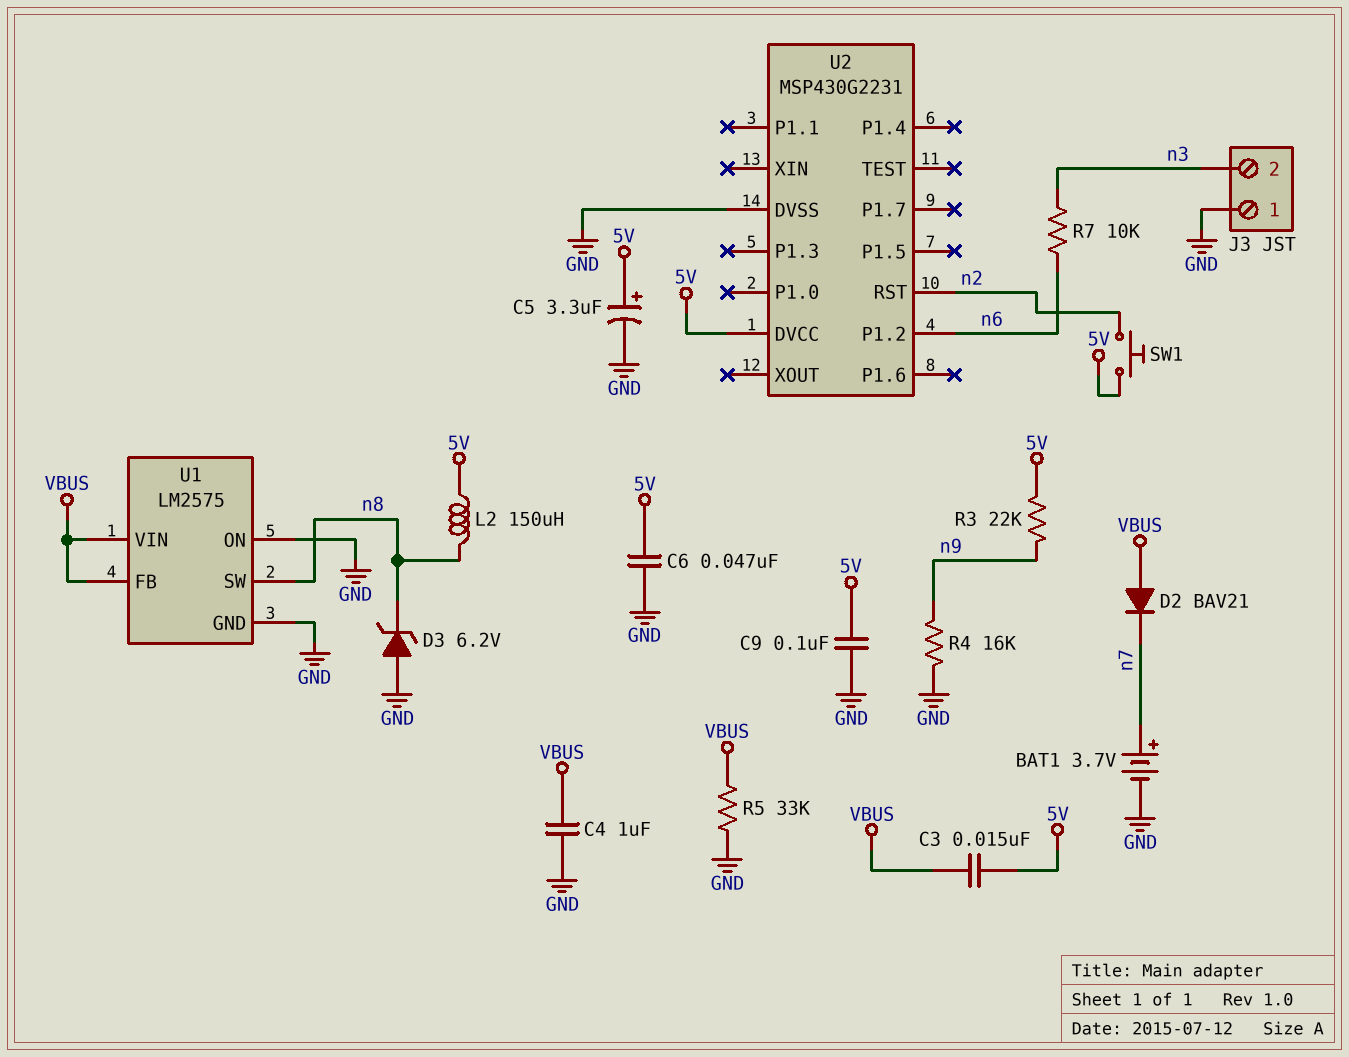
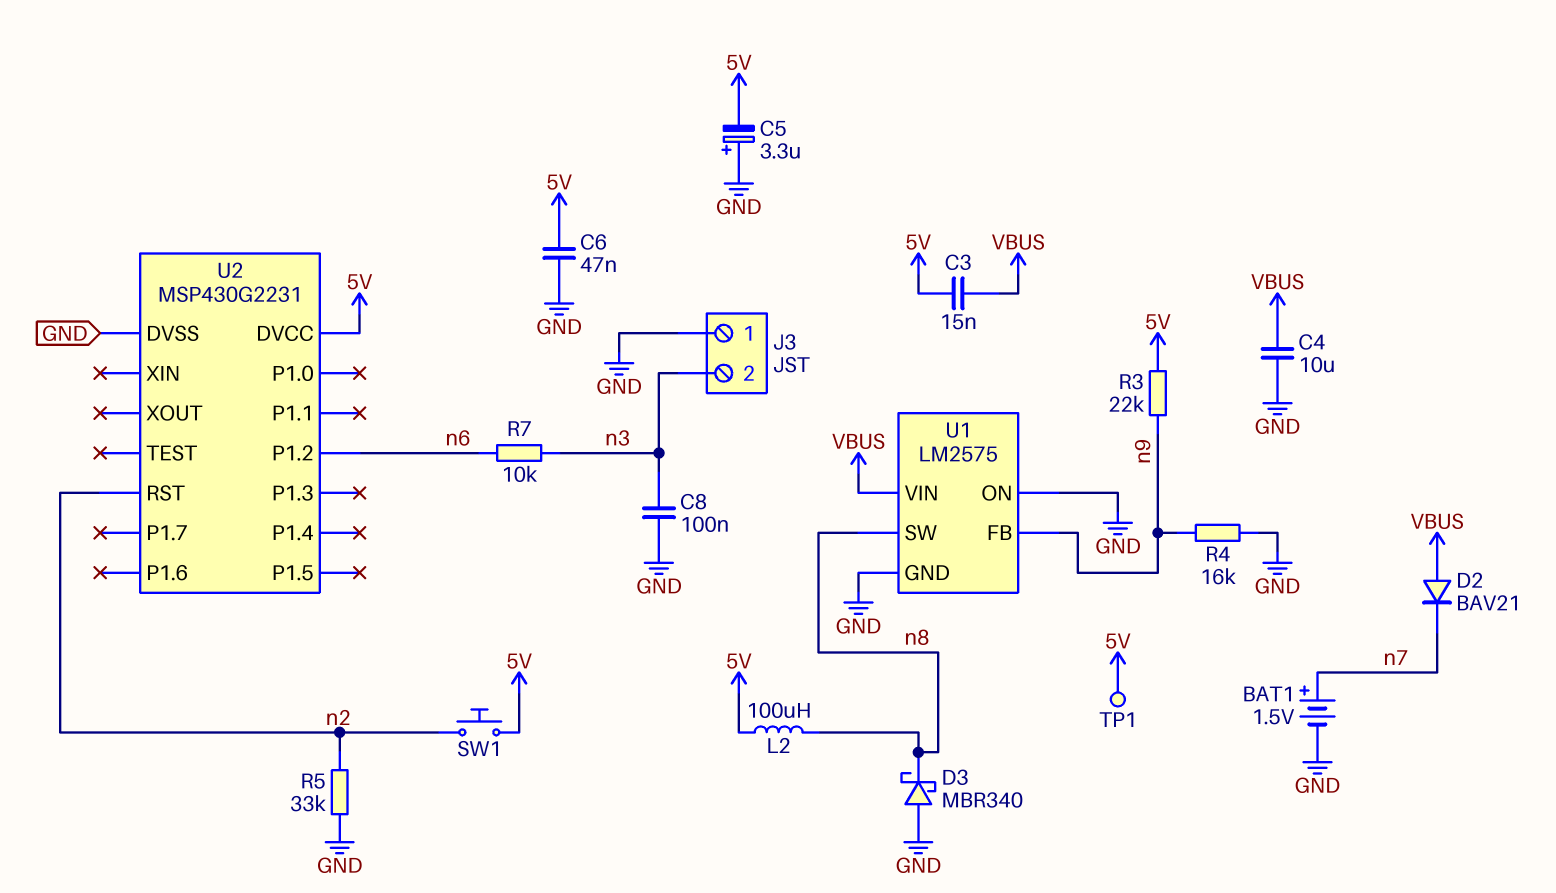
BAT1: 3.7V (plus n7, minus GND) -> 1.5V (plus n7, minus GND)
C4: 1uF (GND, VBUS) -> 10uF (GND, VBUS)
C5: 3.3uF (plus 5V, minus GND) -> 3.3uF (plus GND, minus 5V)
C8: none -> 100nF (GND, n3)
C9: 100nF (5V, GND) -> none
D3: zener 6.2V (A GND, K n8) -> schottky MBR340 (A GND, K n8)
L2: 150uH (5V, n8) -> 100uH (5V, n8)
R5: 33k (GND, VBUS) -> 33k (GND, n2)
TP1: none -> test point (5V)
U1 pin FB: VBUS -> n9

